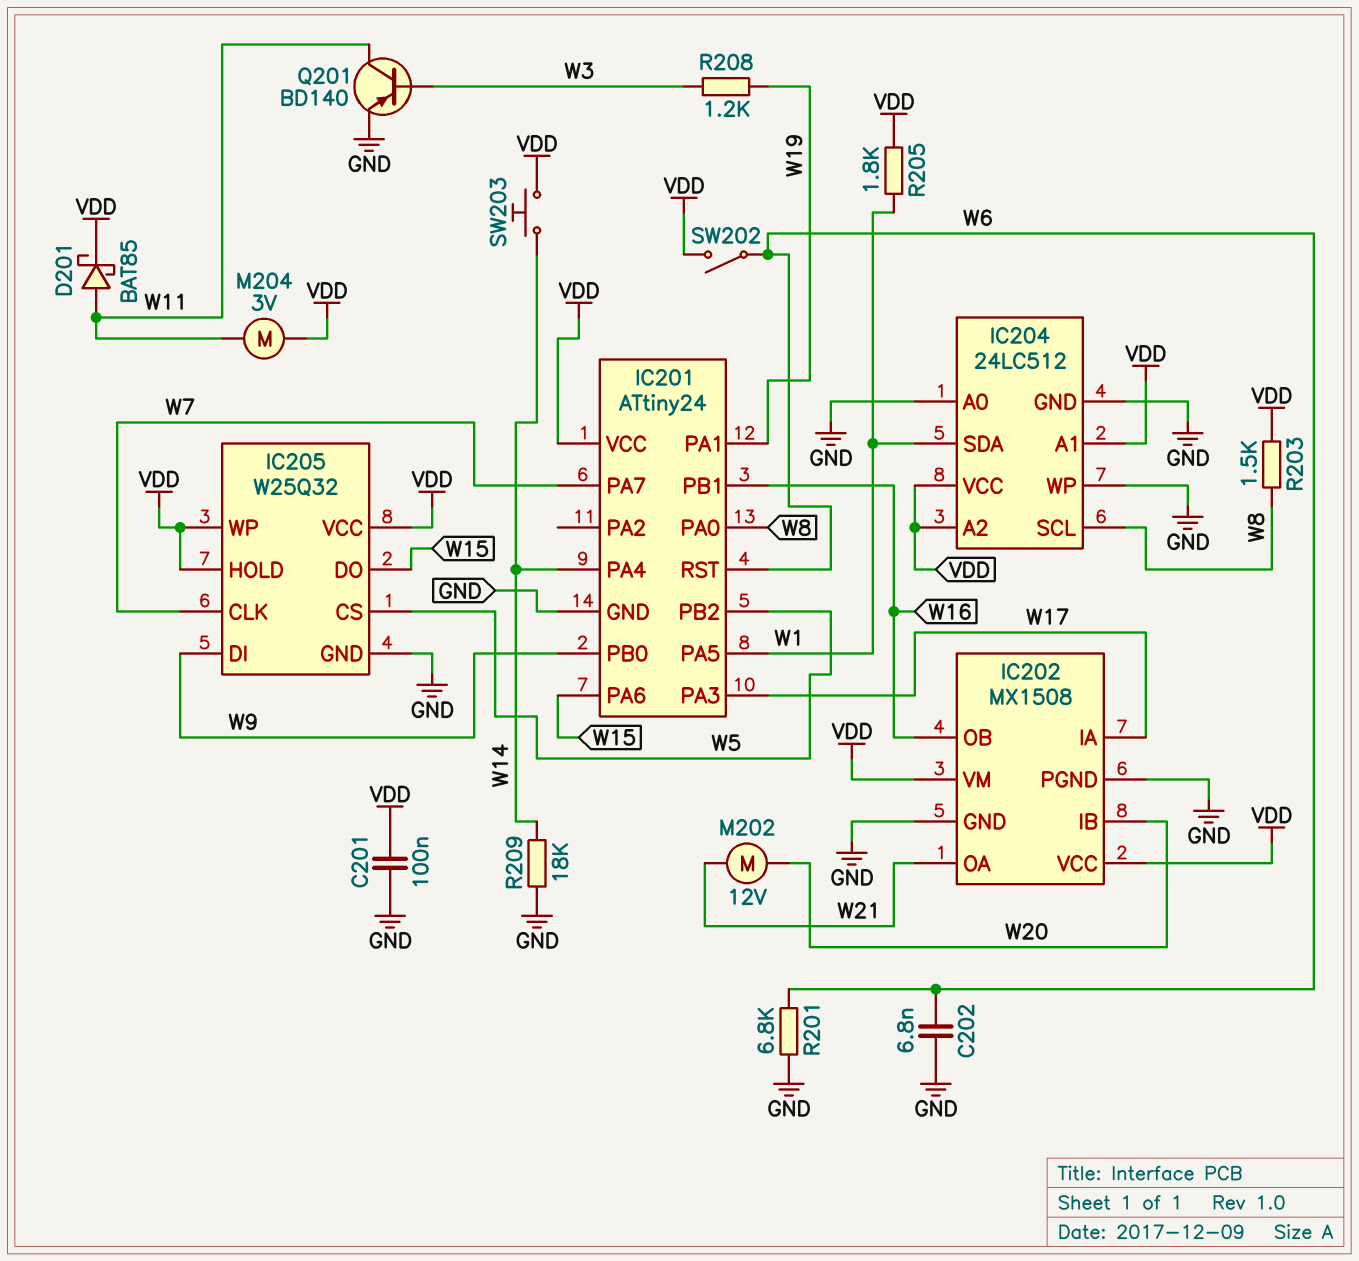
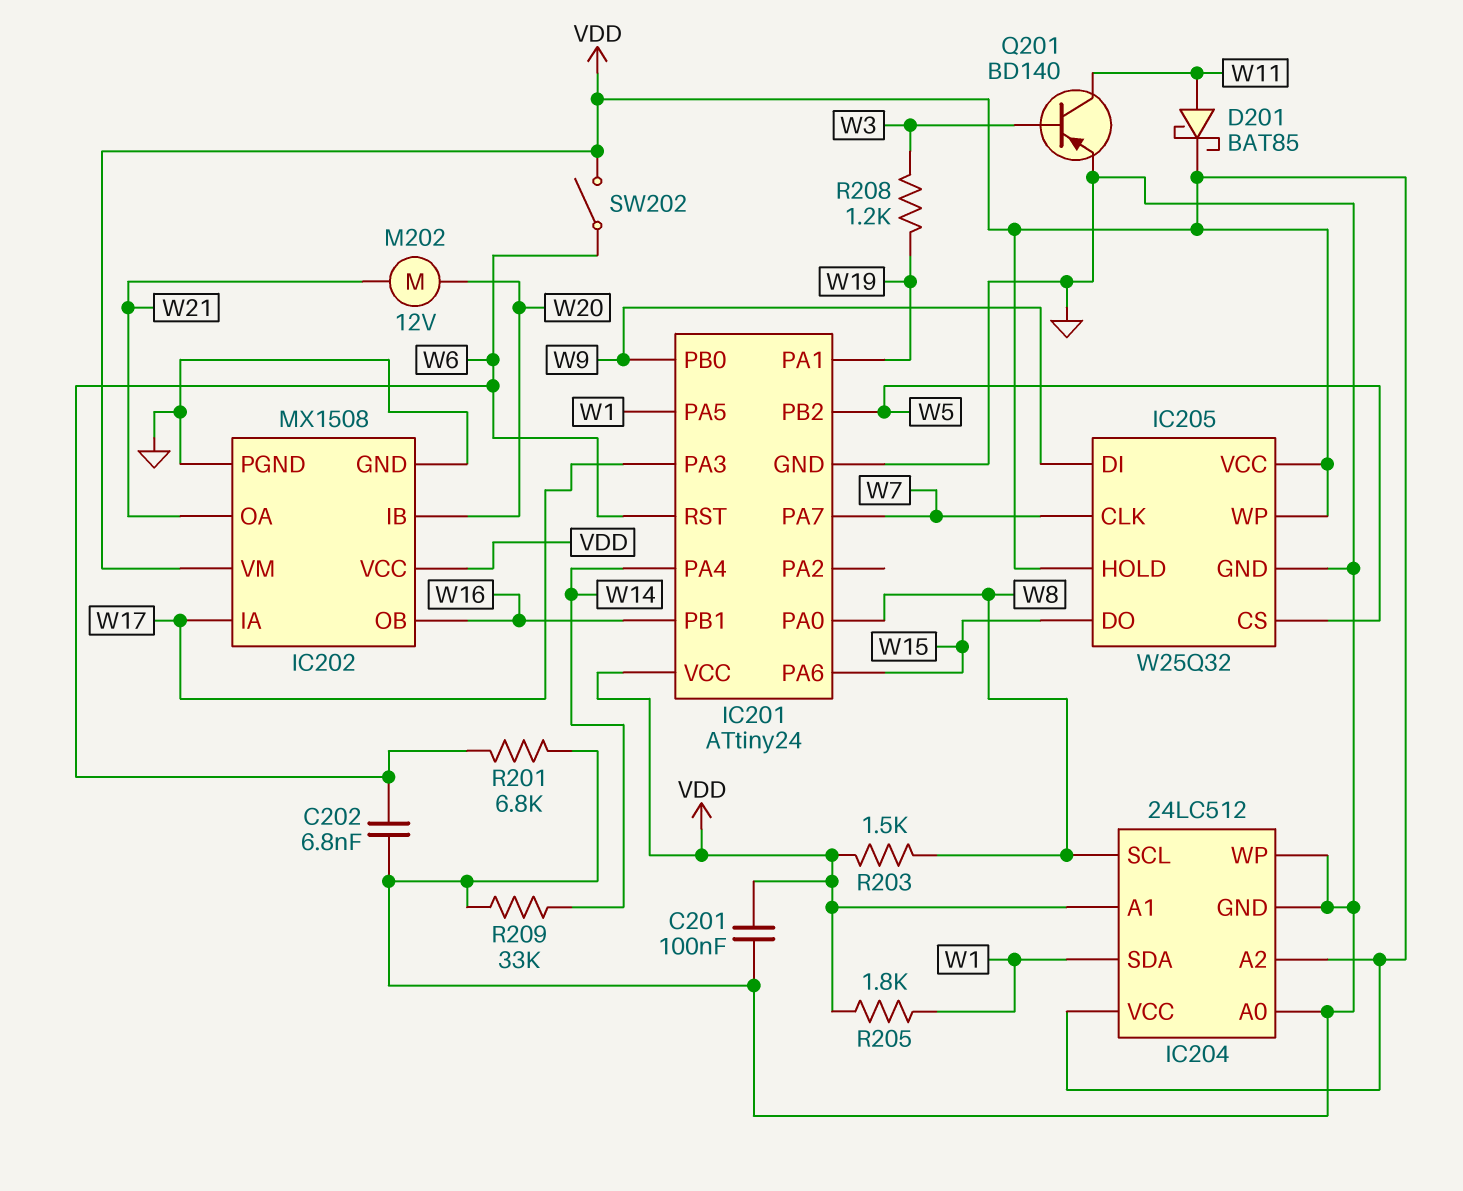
M204: motor 3V (VDD, W11) -> none
R209: 18k (GND, W14) -> 33k (GND, W14)
SW203: button (VDD, W14) -> none

